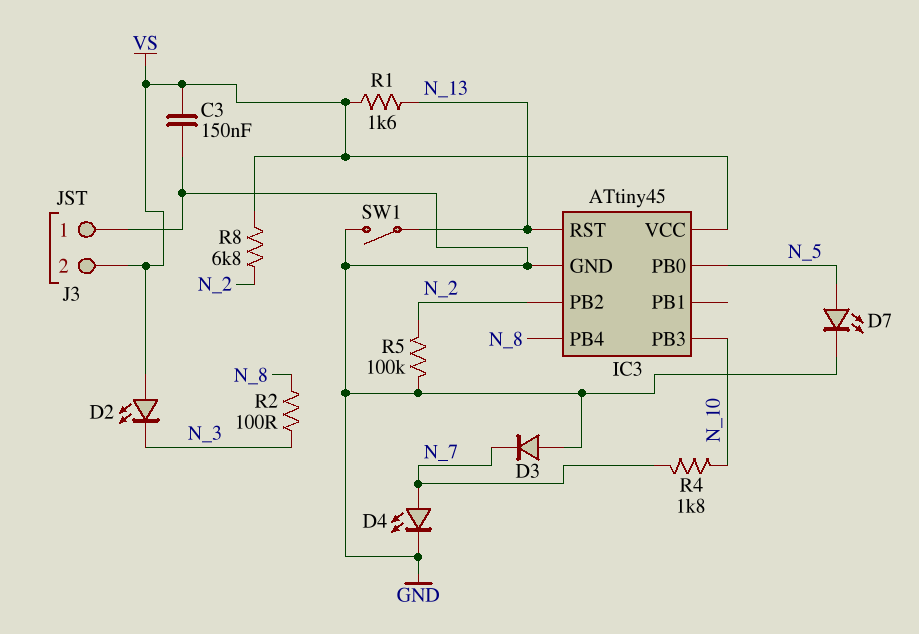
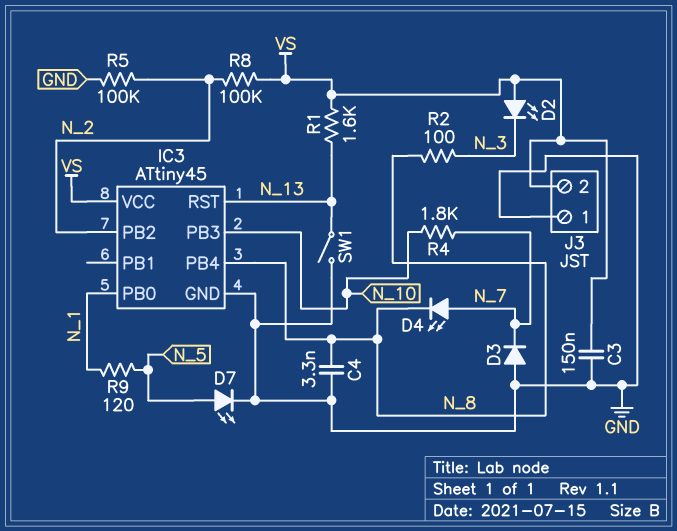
C4: none -> 3.3nF (GND, N_8)
D4: LED (A N_7, K GND) -> LED (A N_7, K N_8)
IC3 pin PB0: N_5 -> N_1
R8: 6.8k (N_2, VS) -> 100k (N_2, VS)
R9: none -> 120 (N_1, N_5)

